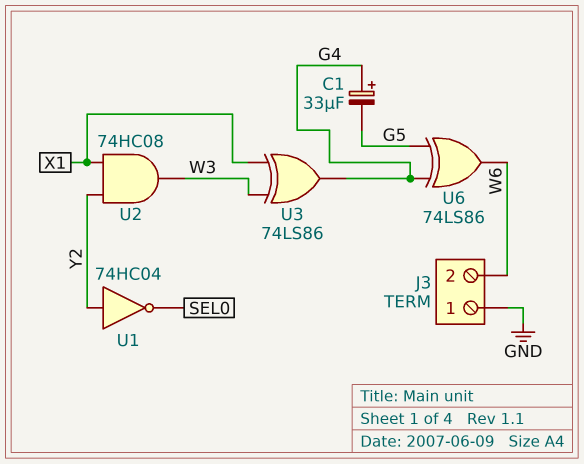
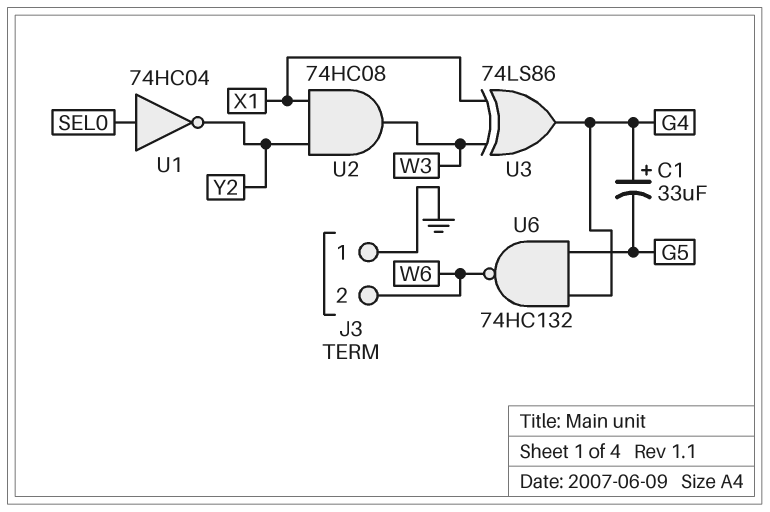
U1: NOT 74HC04 (in Y2, out SEL0) -> NOT 74HC04 (in SEL0, out Y2)
U6: XOR 74LS86 (in G4, in G5, out W6) -> NAND 74HC132 (in G4, in G5, out W6)

